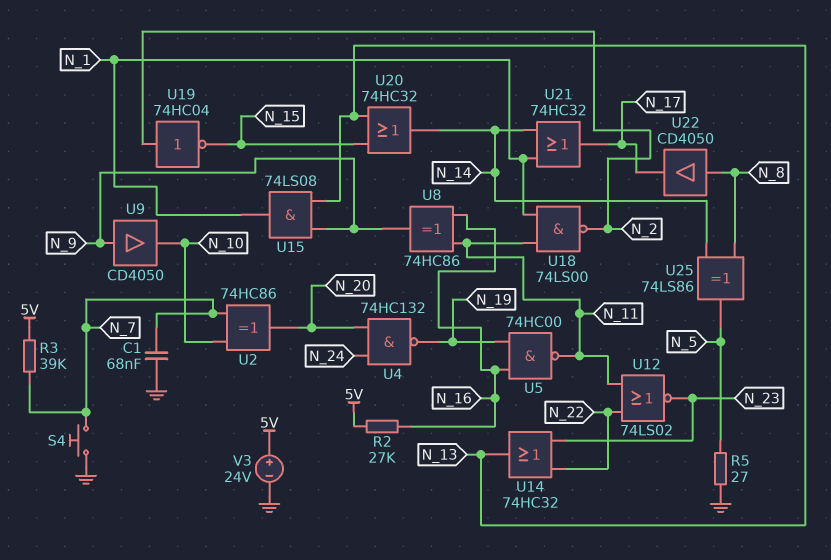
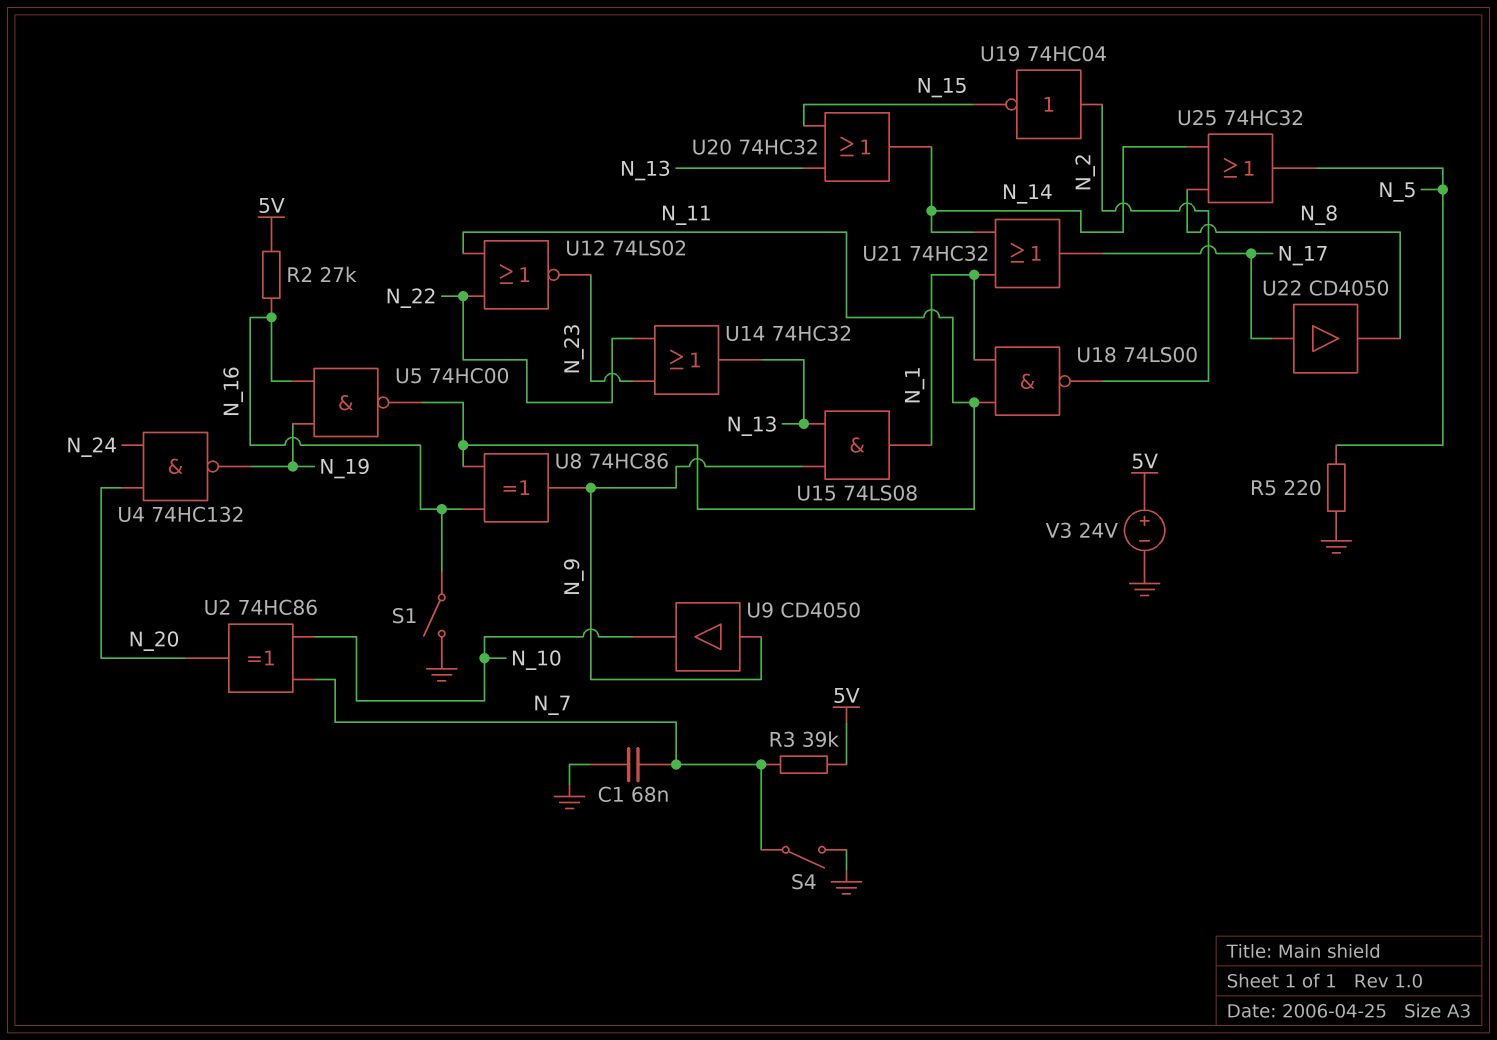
R5: 27 (GND, N_5) -> 220 (GND, N_5)
S1: none -> switch (GND, N_16)
S4: button (GND, N_7) -> switch (GND, N_7)
U22: buffer CD4050 (in N_8, out N_17) -> buffer CD4050 (in N_17, out N_8)
U25: XOR 74LS86 (in N_8, in N_14, out N_5) -> OR 74HC32 (in N_8, in N_14, out N_5)

